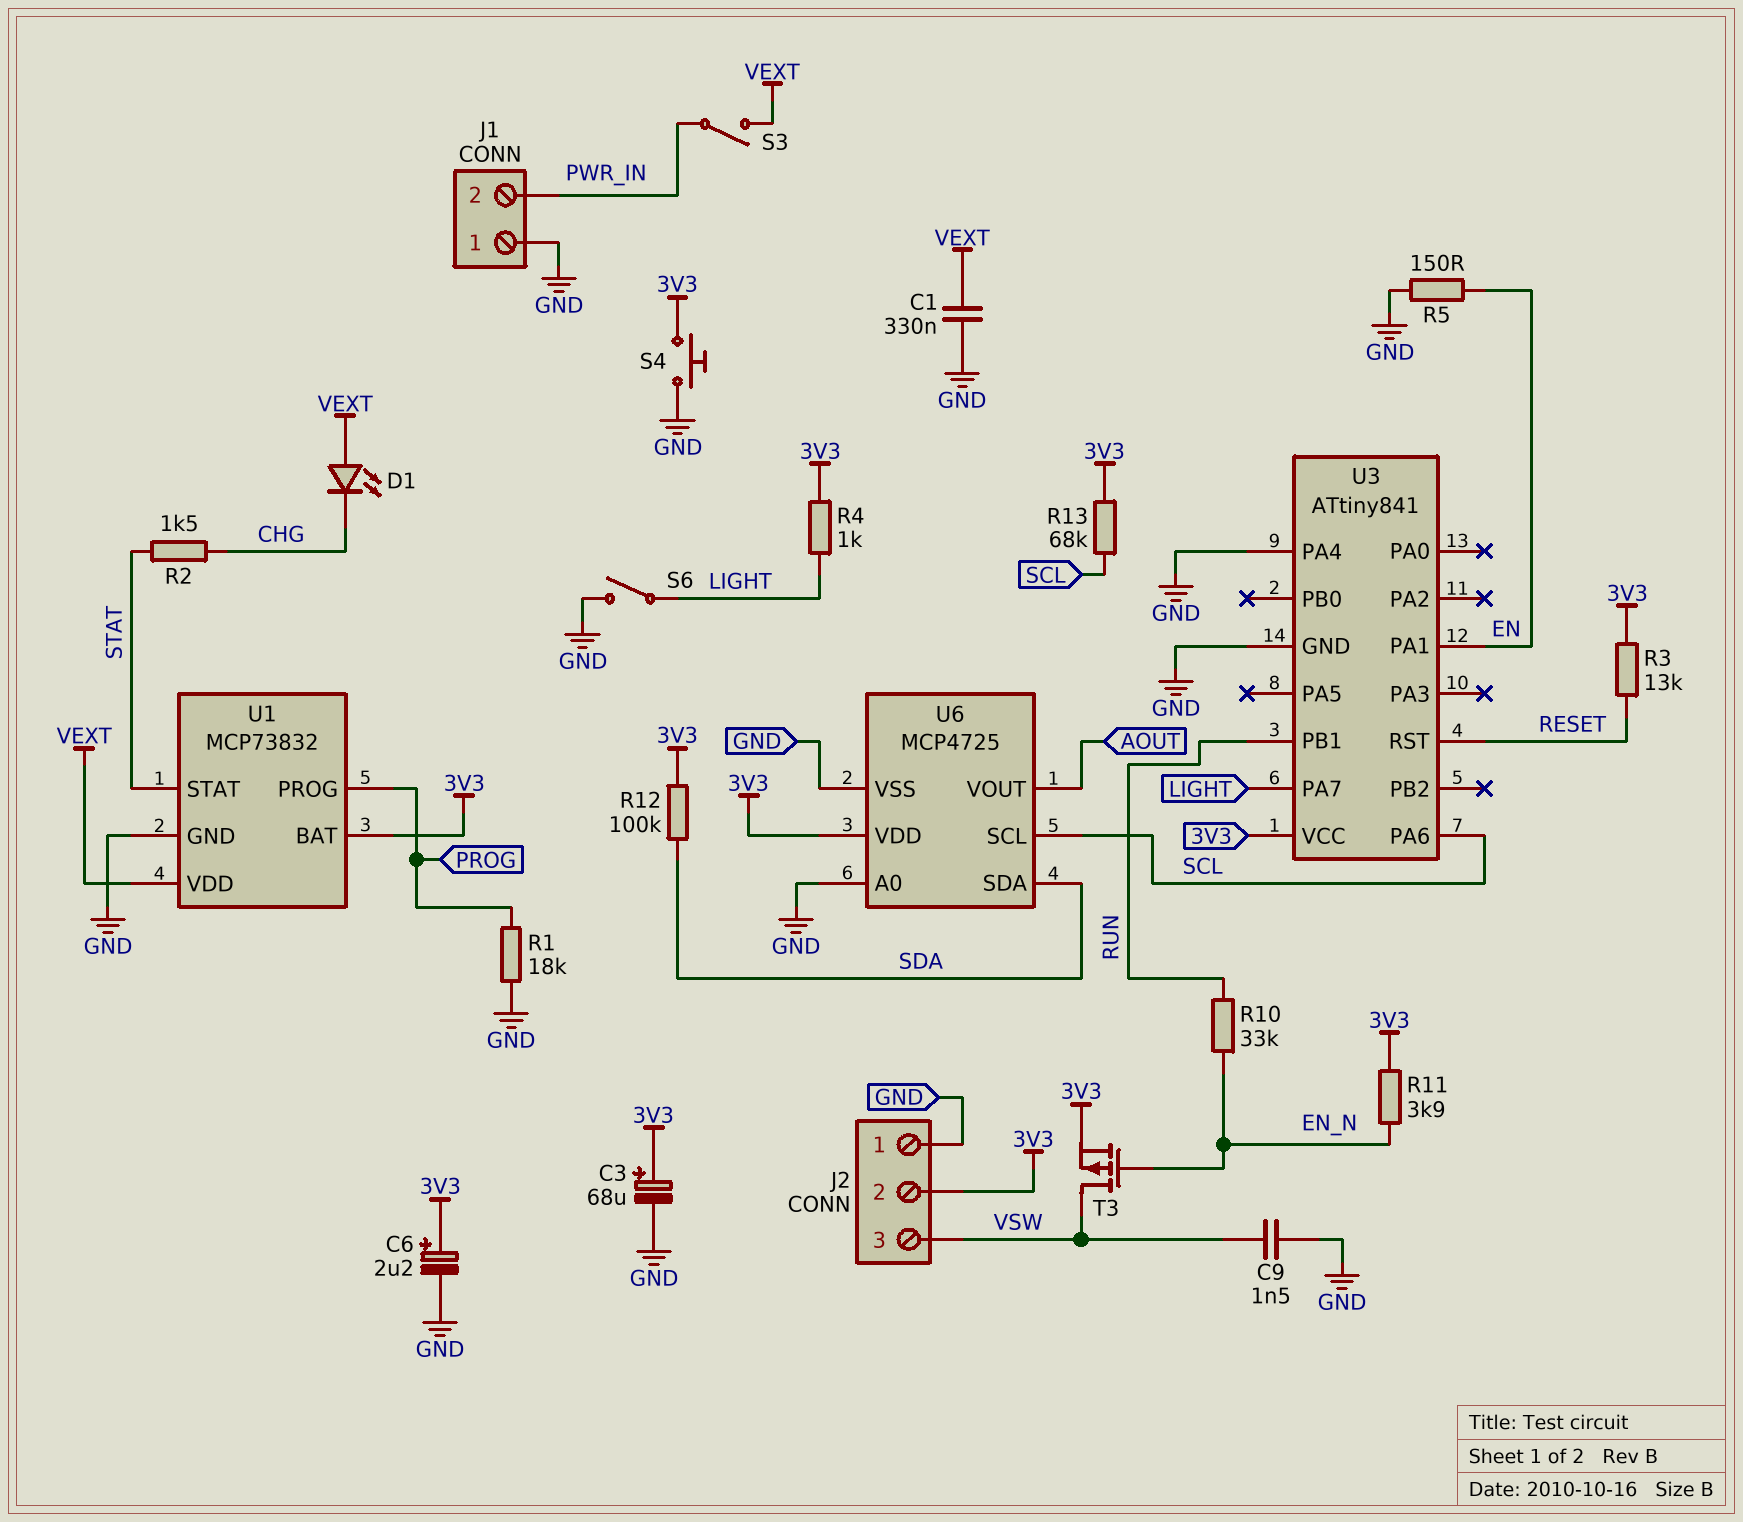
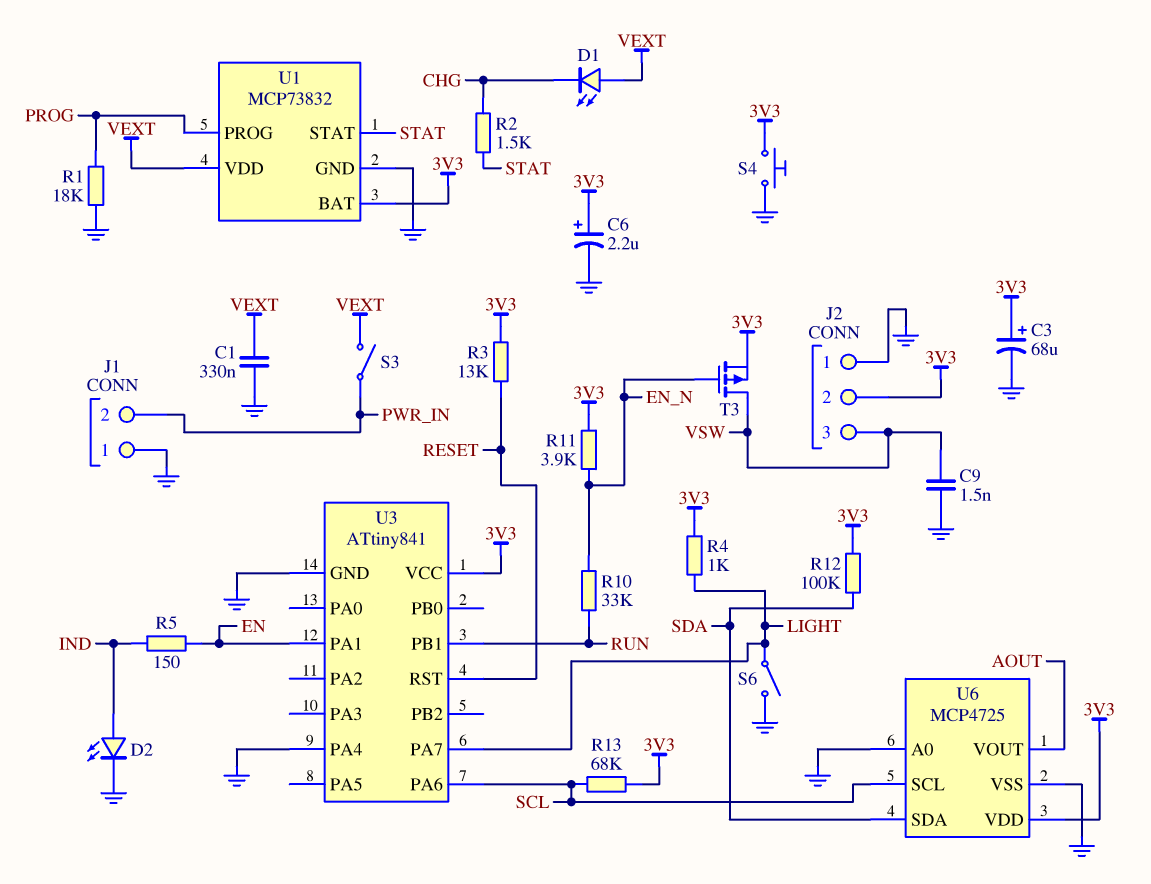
D2: none -> LED (A IND, K GND)
R5: 150 (EN, GND) -> 150 (EN, IND)

